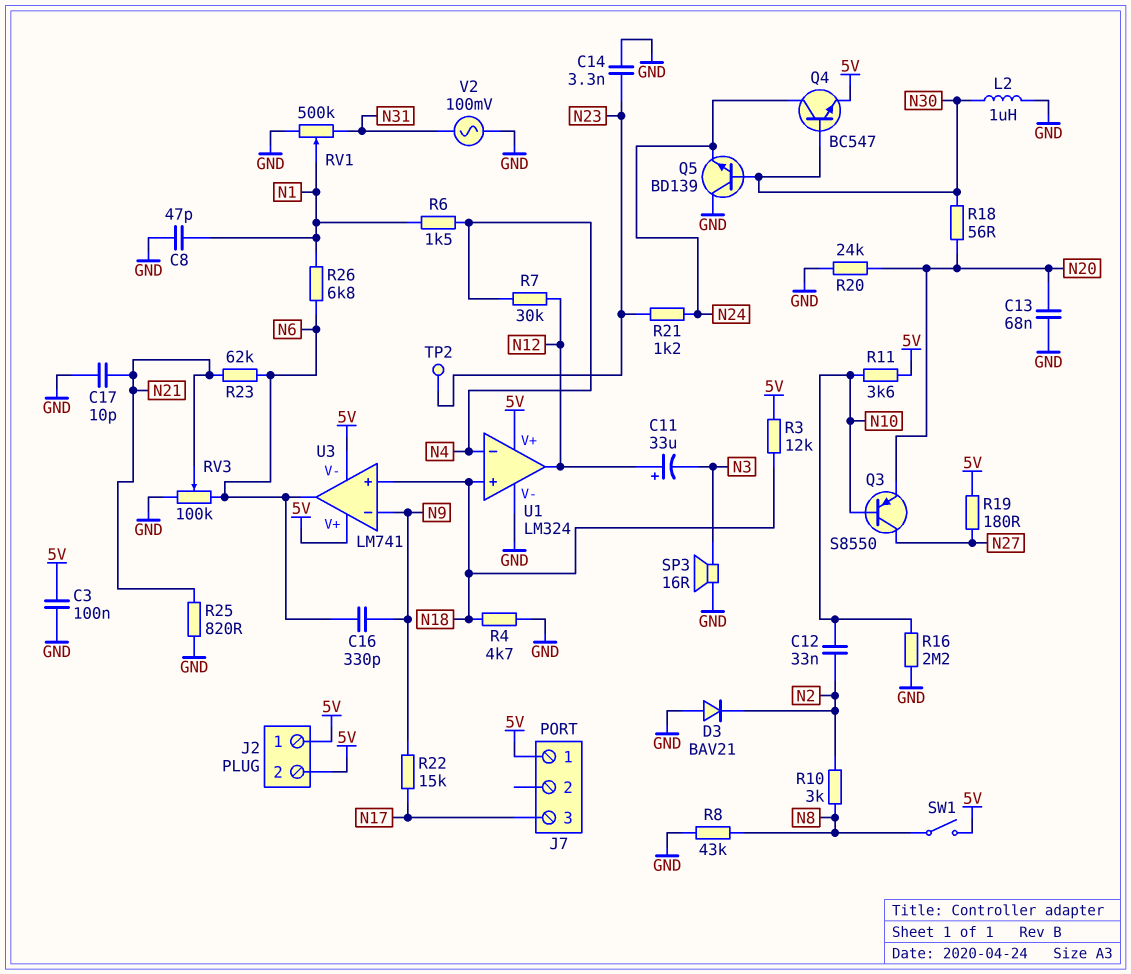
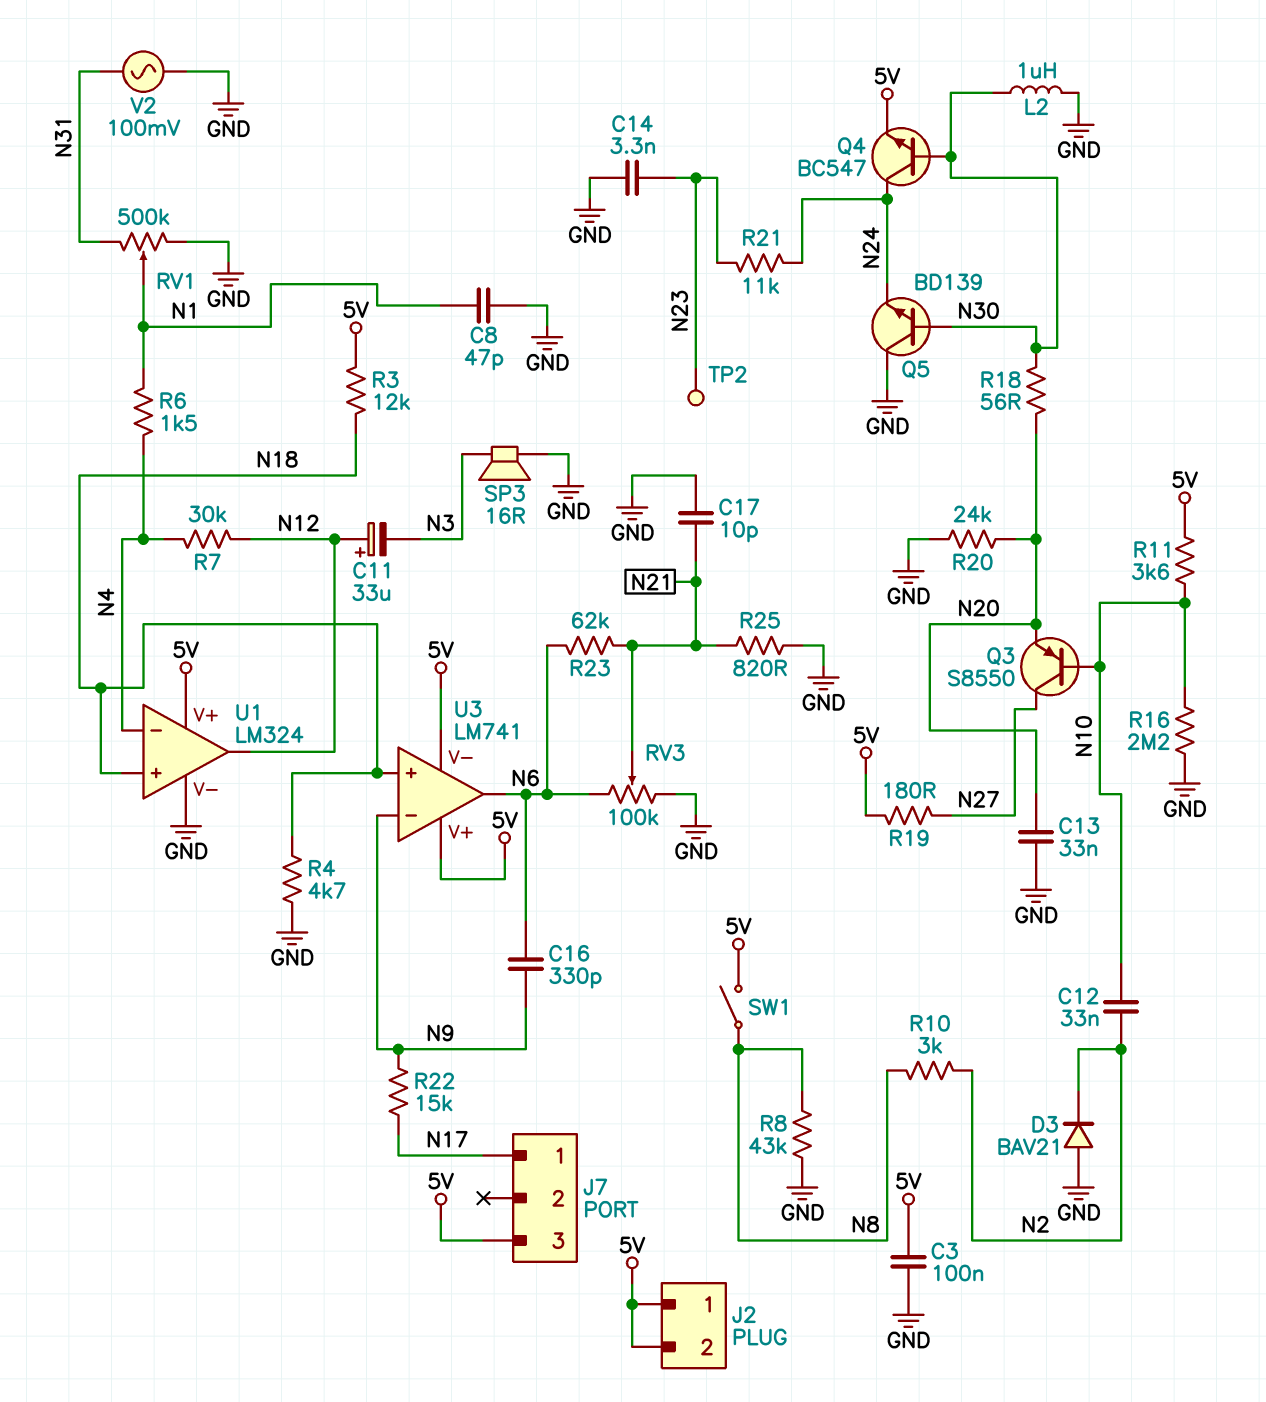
C13: 68nF (GND, N20) -> 33nF (GND, N20)
J7 pin 1: 5V -> N17
J7 pin 3: N17 -> 5V
R21: 1.2k (N23, N24) -> 11k (N23, N24)
R26: 6.8k (N1, N6) -> none

